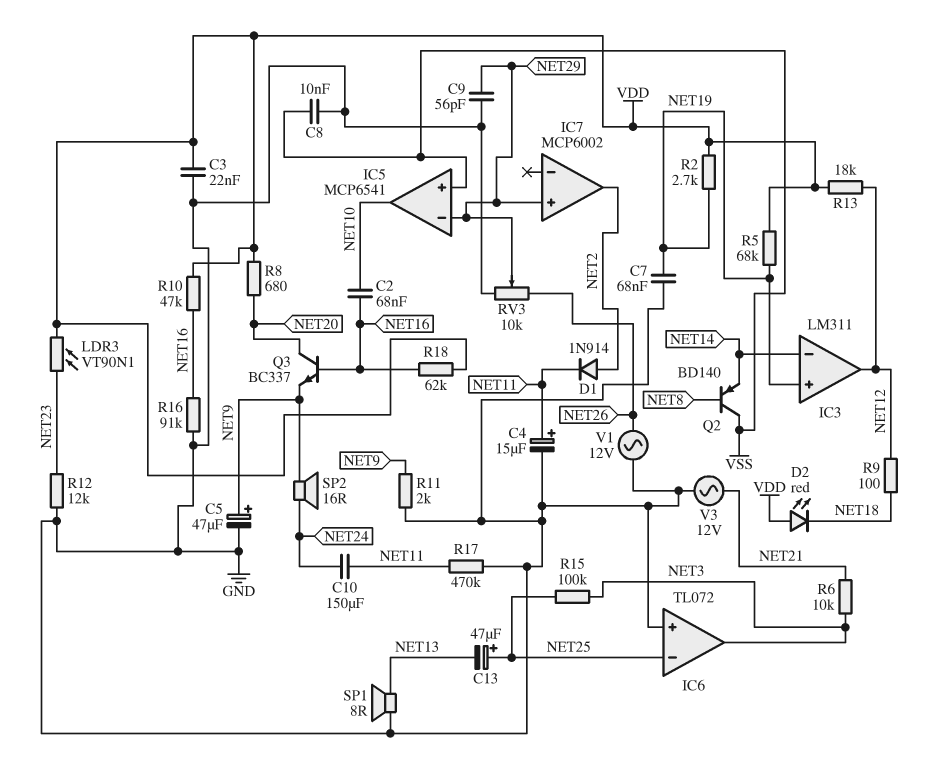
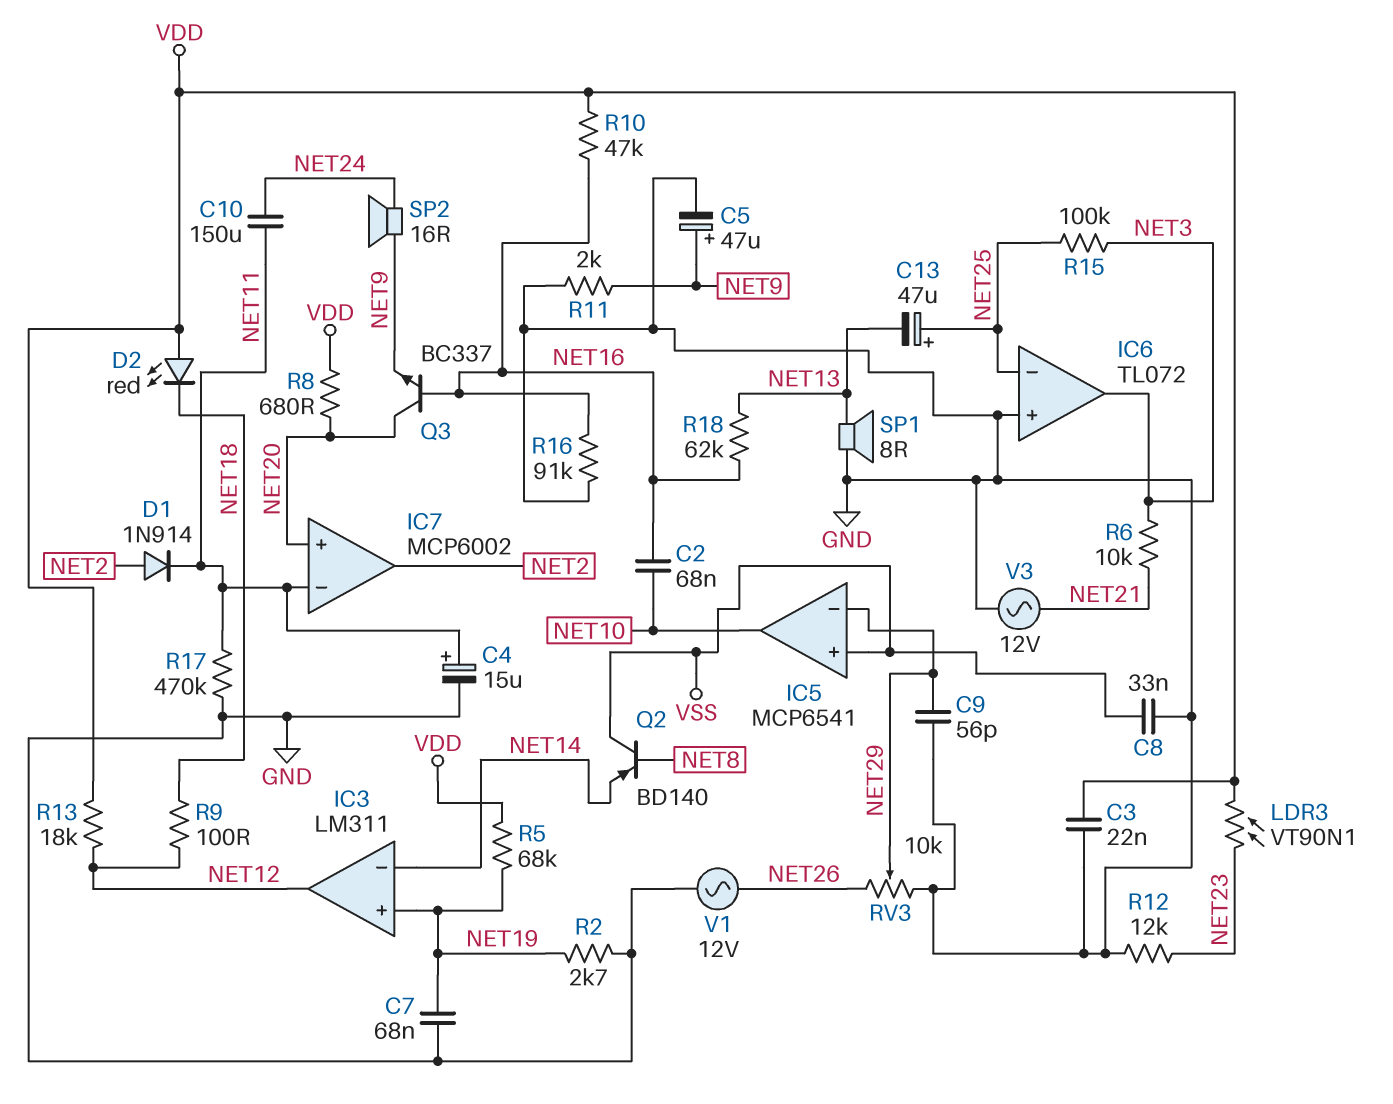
C8: 10nF (GND, VSS) -> 33nF (GND, VSS)
IC7 pin in+: NET29 -> NET20
IC7 pin in-: none -> NET11
R2: 2.7k (NET19, VDD) -> 2.7k (GND, NET19)
R18: 62k (NET16, VDD) -> 62k (NET13, NET16)

